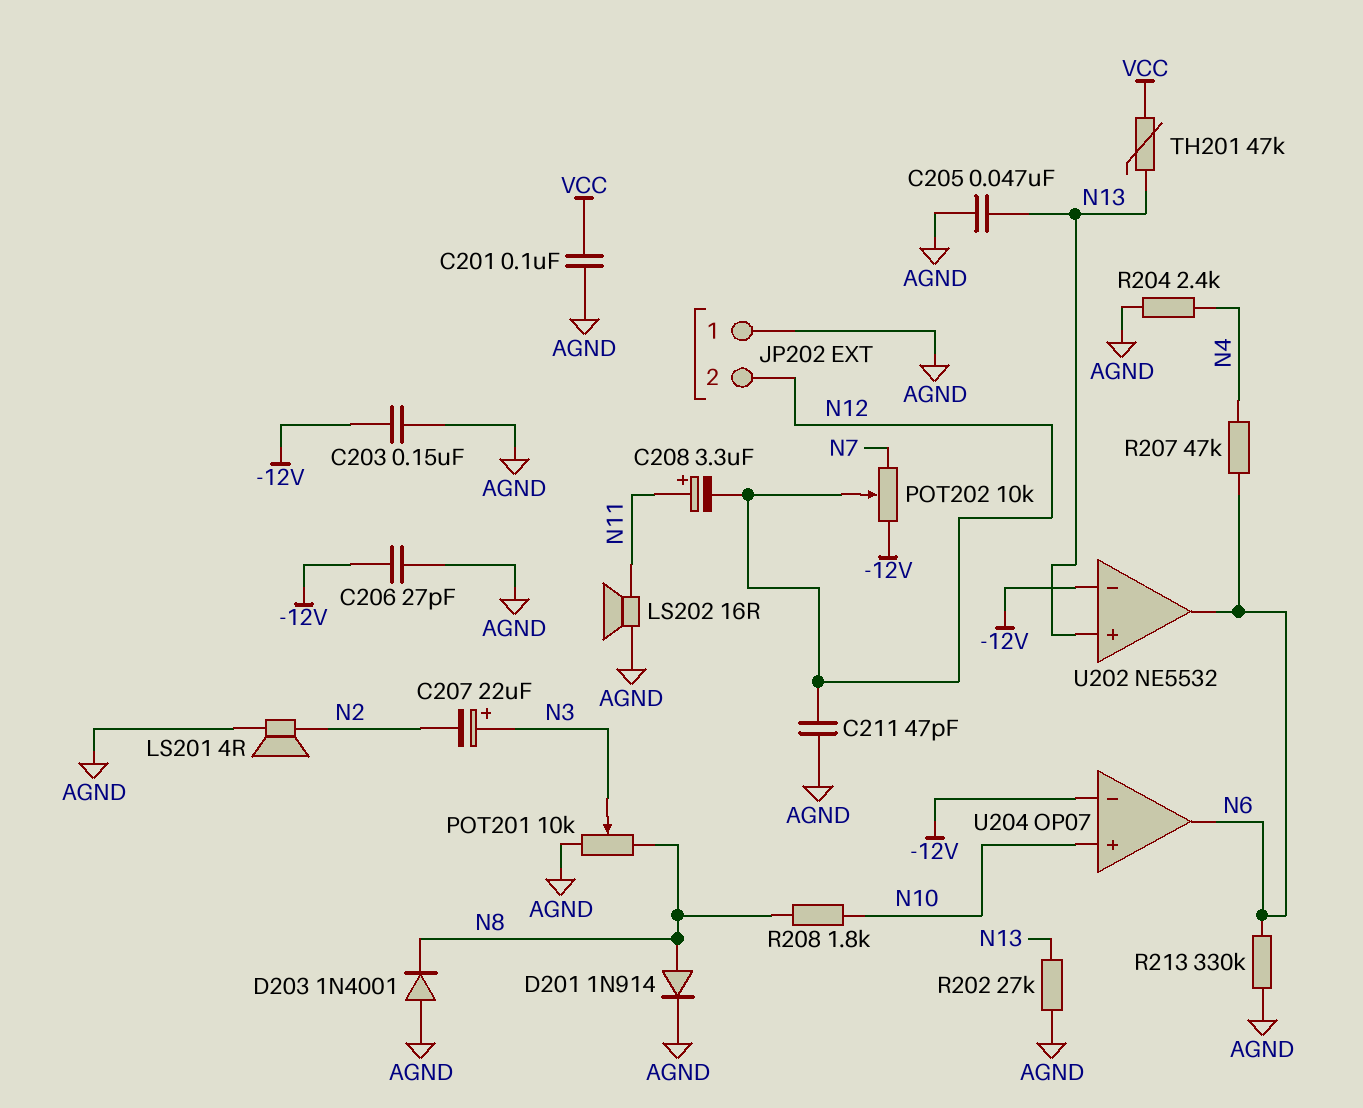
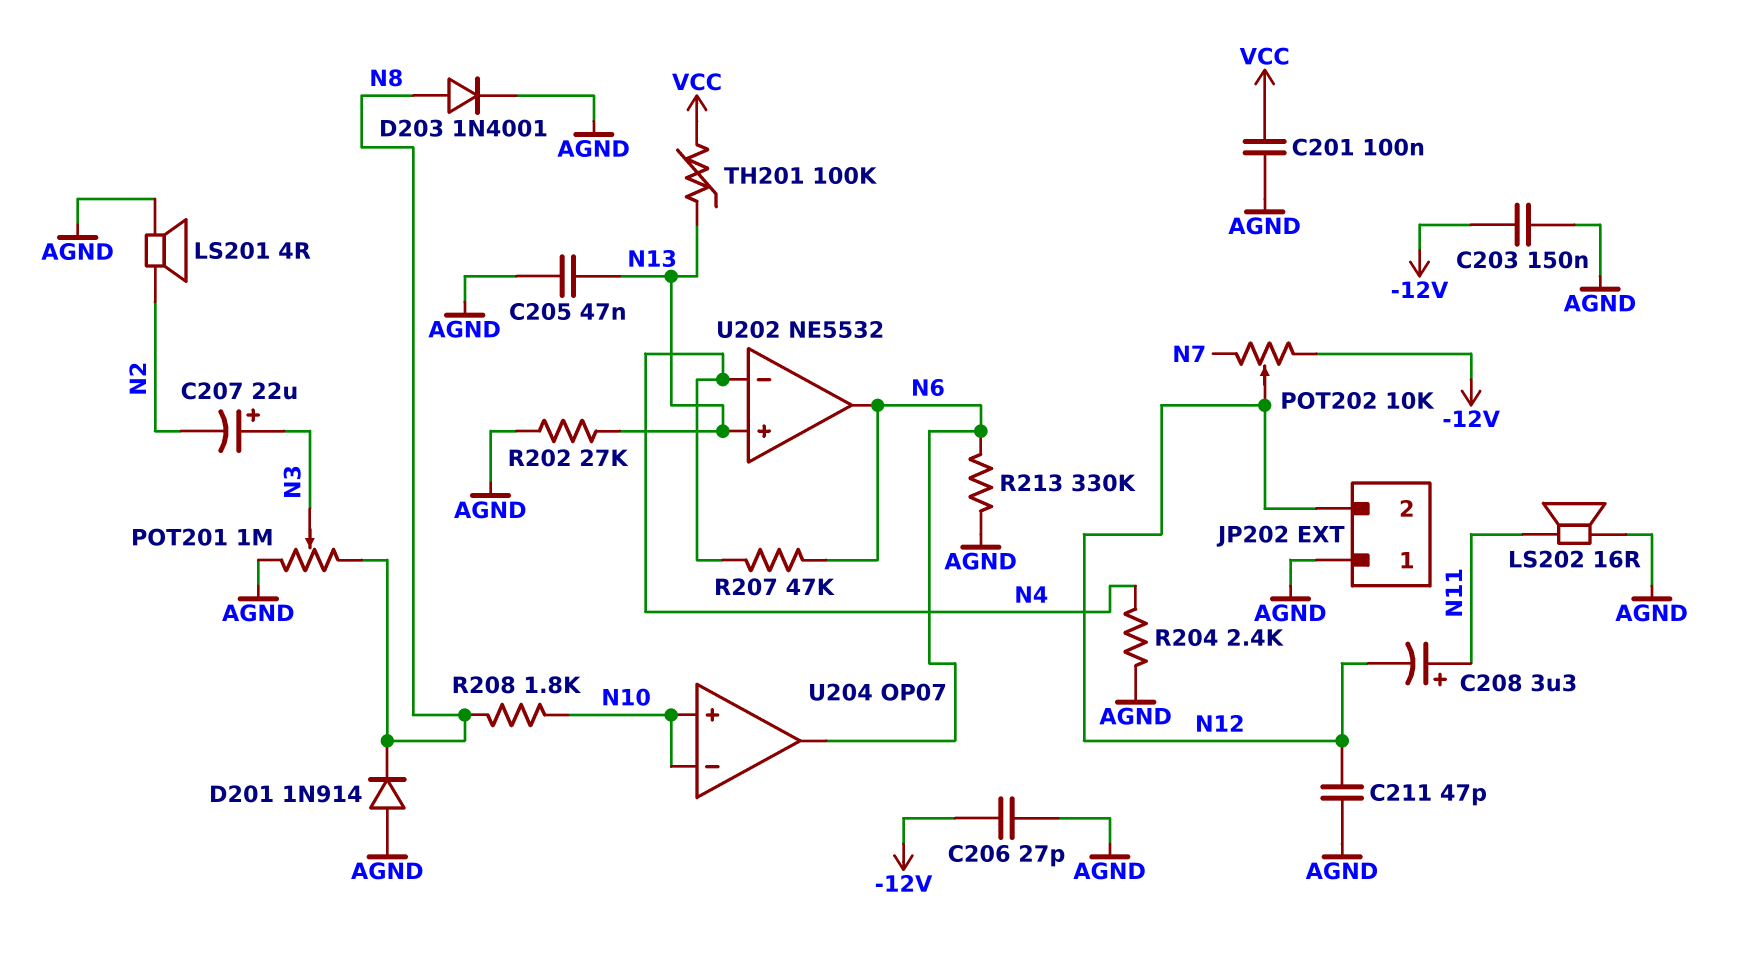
D201: diode 1N914 (A N8, K AGND) -> diode 1N914 (A AGND, K N8)
D203: diode 1N4001 (A AGND, K N8) -> diode 1N4001 (A N8, K AGND)
POT201: 10k (AGND, N8, wiper N3) -> 1M (AGND, N8, wiper N3)
TH201: 47k (N13, VCC) -> 100k (N13, VCC)
U202 pin in-: -12V -> N4
U204 pin in-: -12V -> N10

